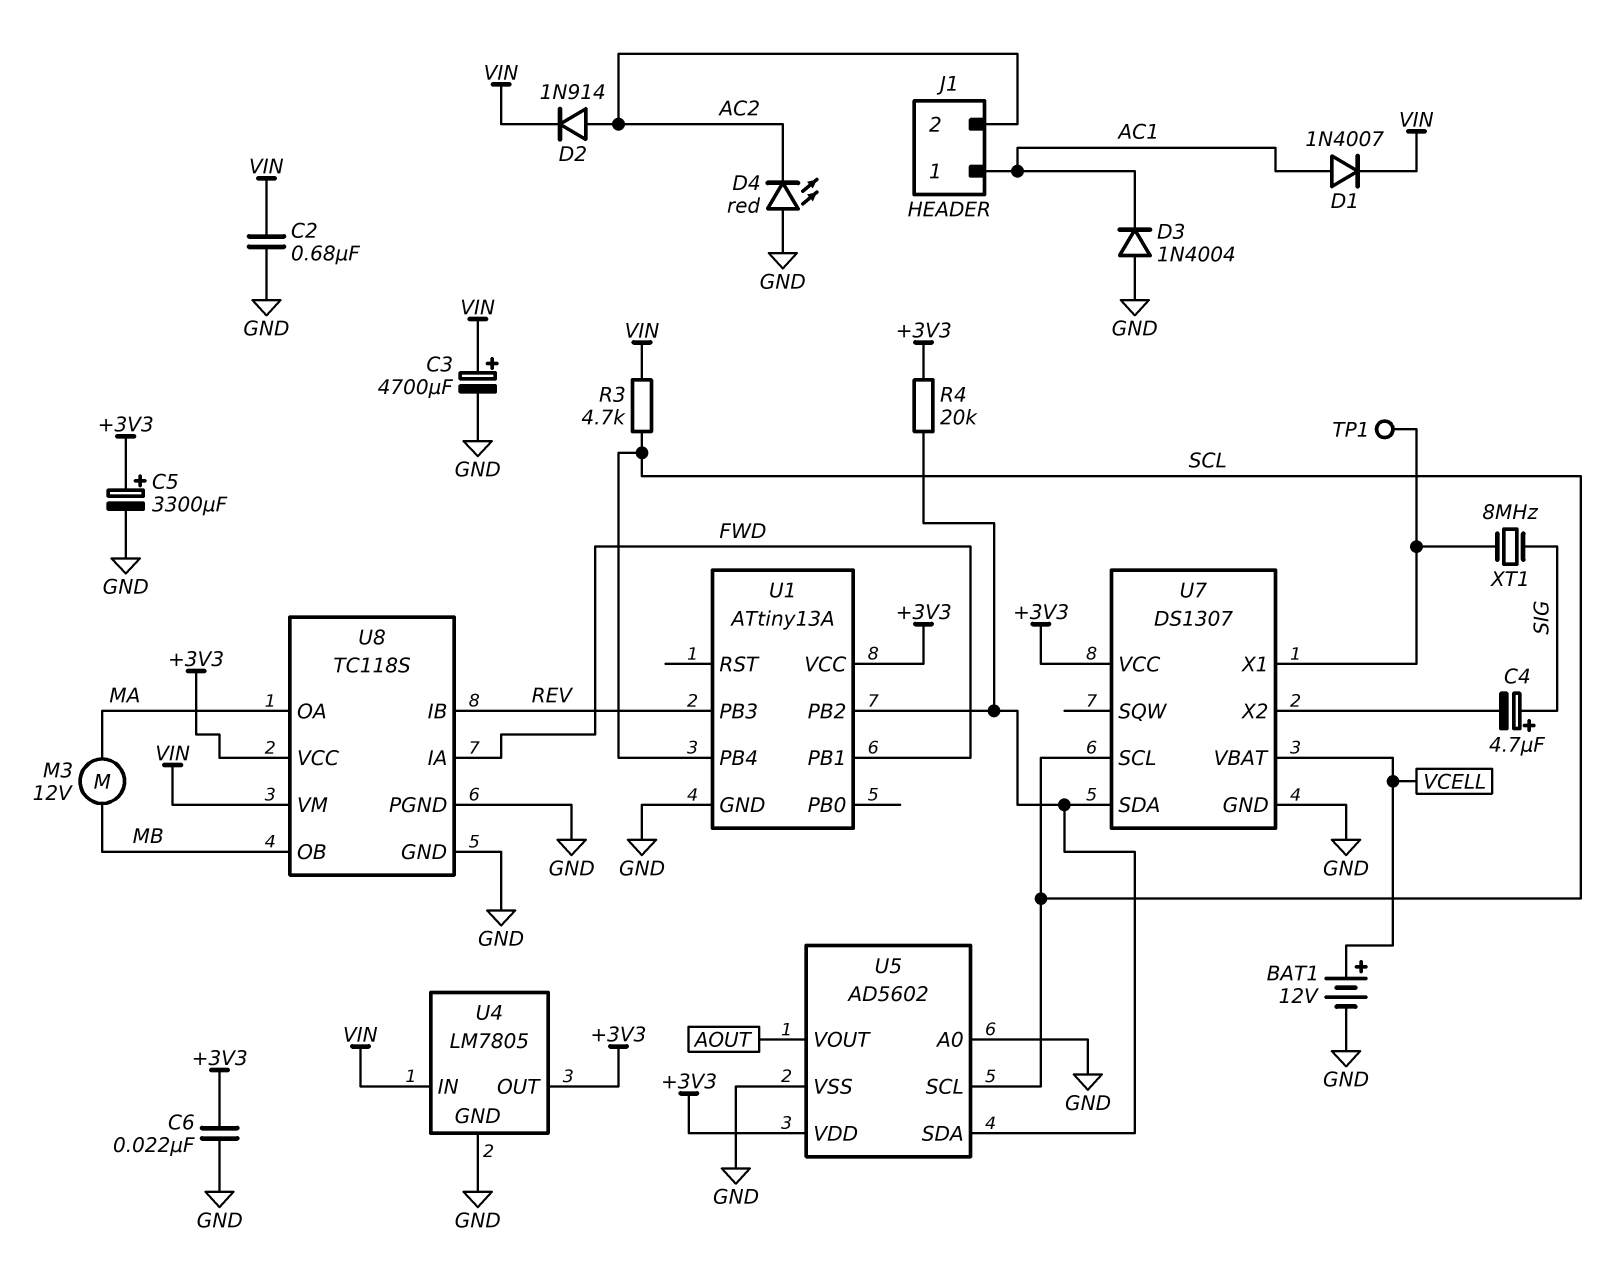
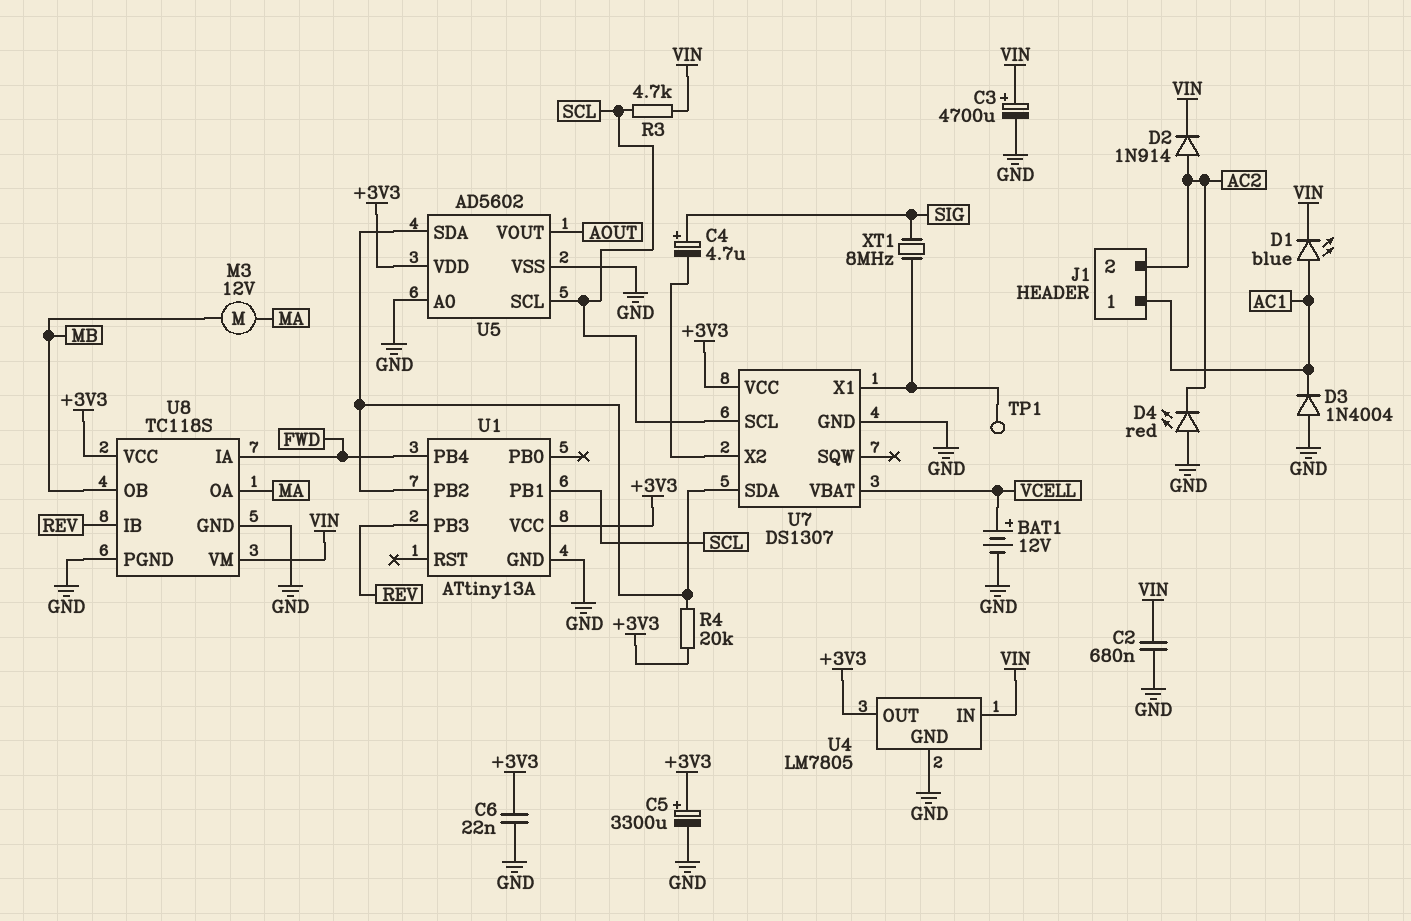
D1: diode 1N4007 (A AC1, K VIN) -> LED blue (A AC1, K VIN)
U1 pin PB1: FWD -> SCL
U1 pin PB4: SCL -> FWD

